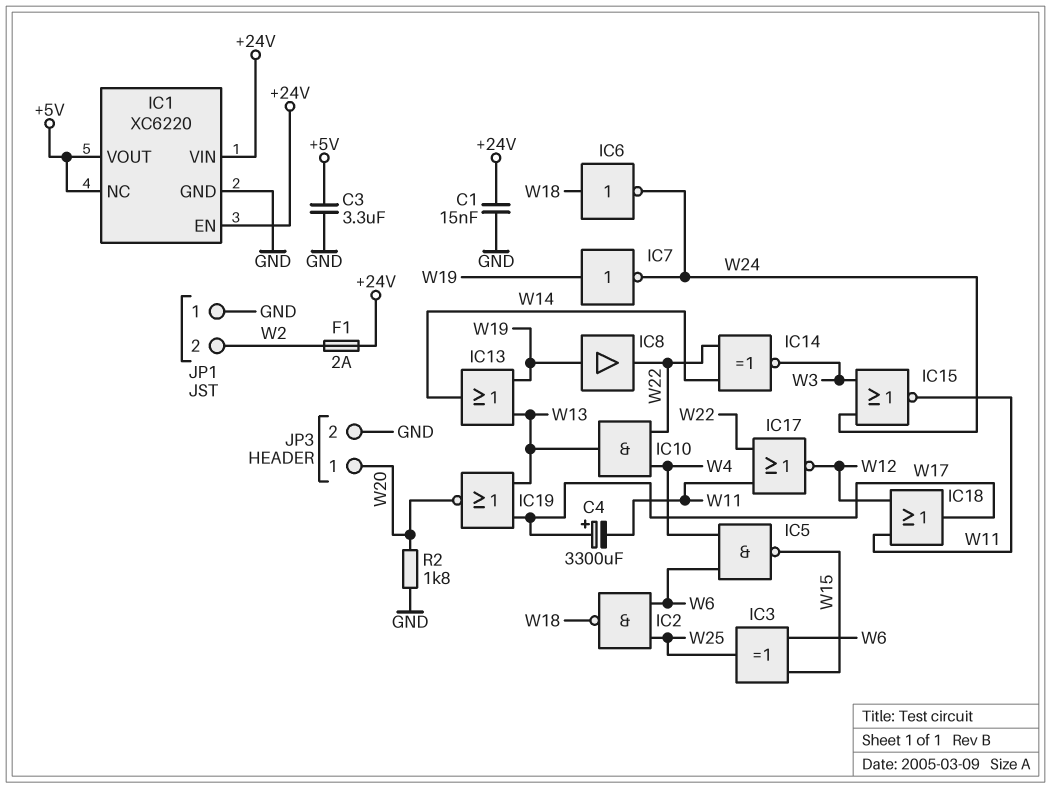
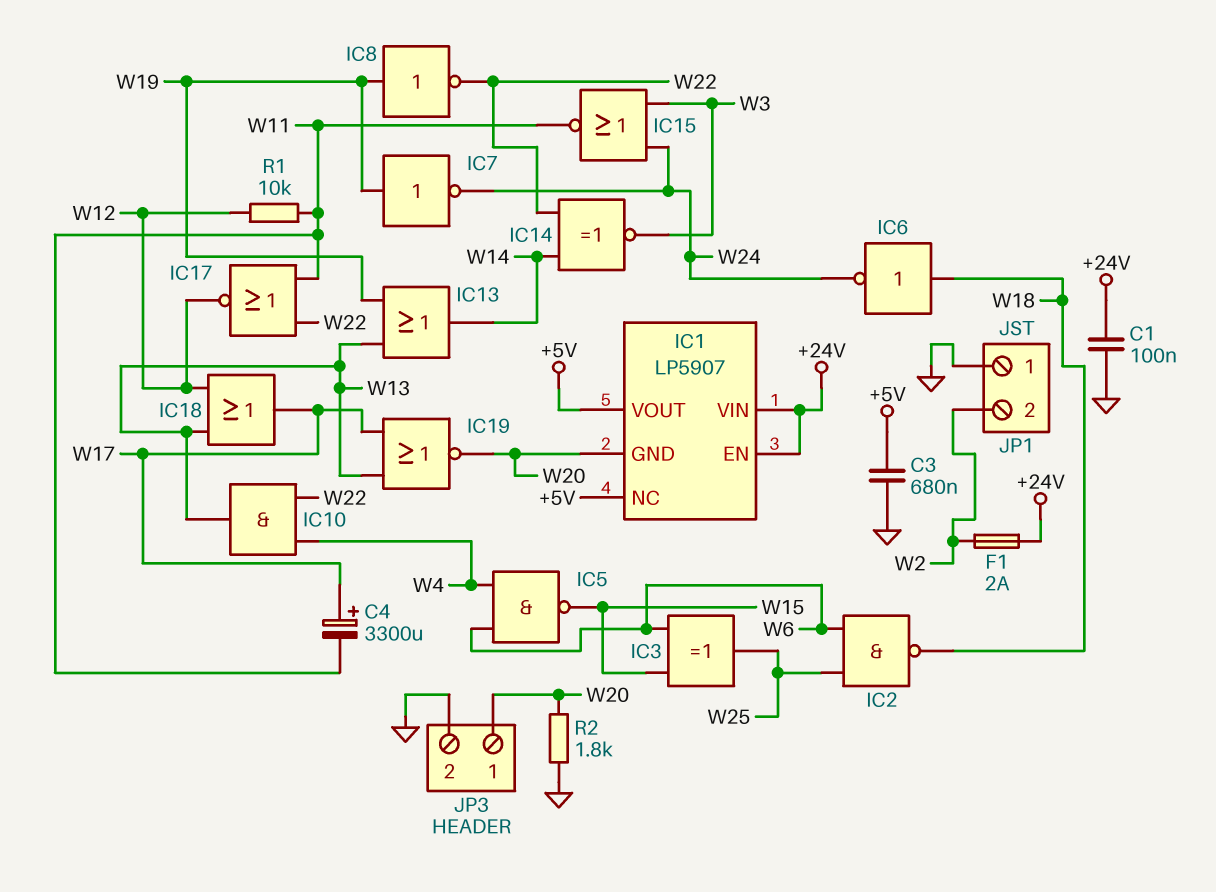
C1: 15nF (+24V, GND) -> 100nF (+24V, GND)
C3: 3.3uF (+5V, GND) -> 680nF (+5V, GND)
IC1: XC6220 -> LP5907
IC1 pin GND: GND -> W20
IC8: buffer (in W19, out W22) -> NOT (in W19, out W22)
IC18: OR (in W11, in W12, out W17) -> OR (in W12, in W13, out W17)
R1: none -> 10k (W11, W12)

